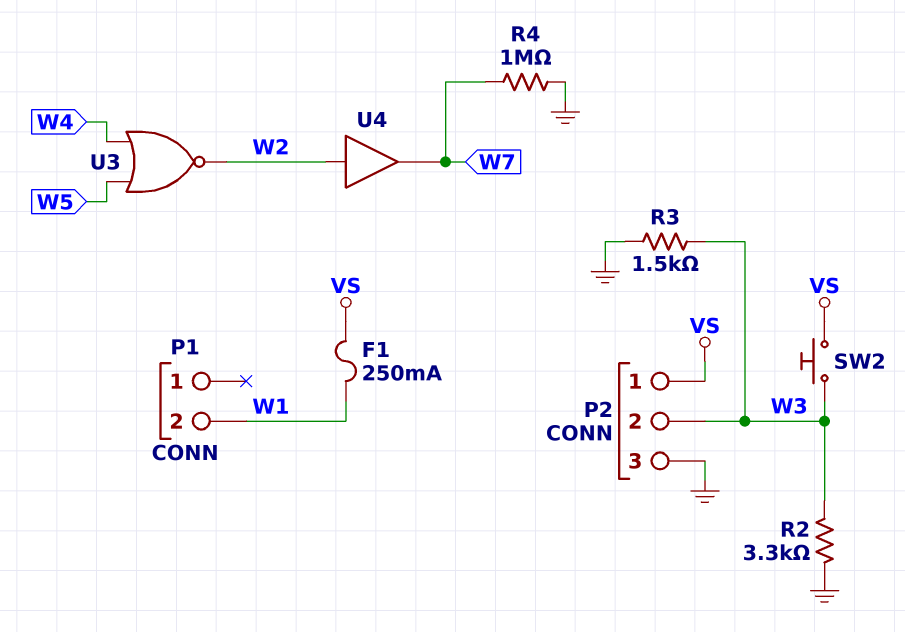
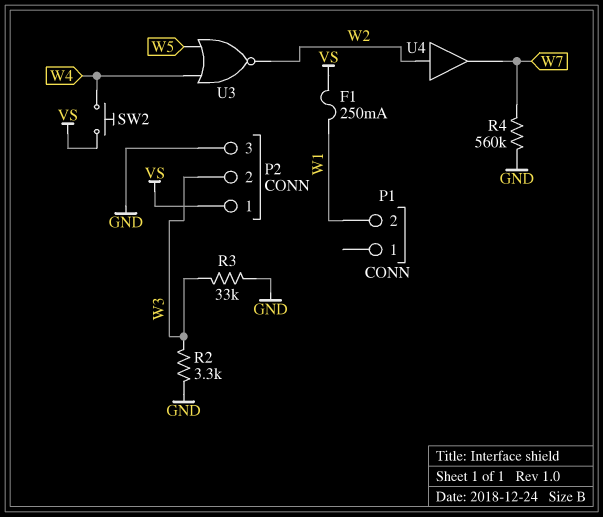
R3: 1.5k (GND, W3) -> 33k (GND, W3)
R4: 1M (GND, W7) -> 560k (GND, W7)
SW2: button (VS, W3) -> button (VS, W4)

